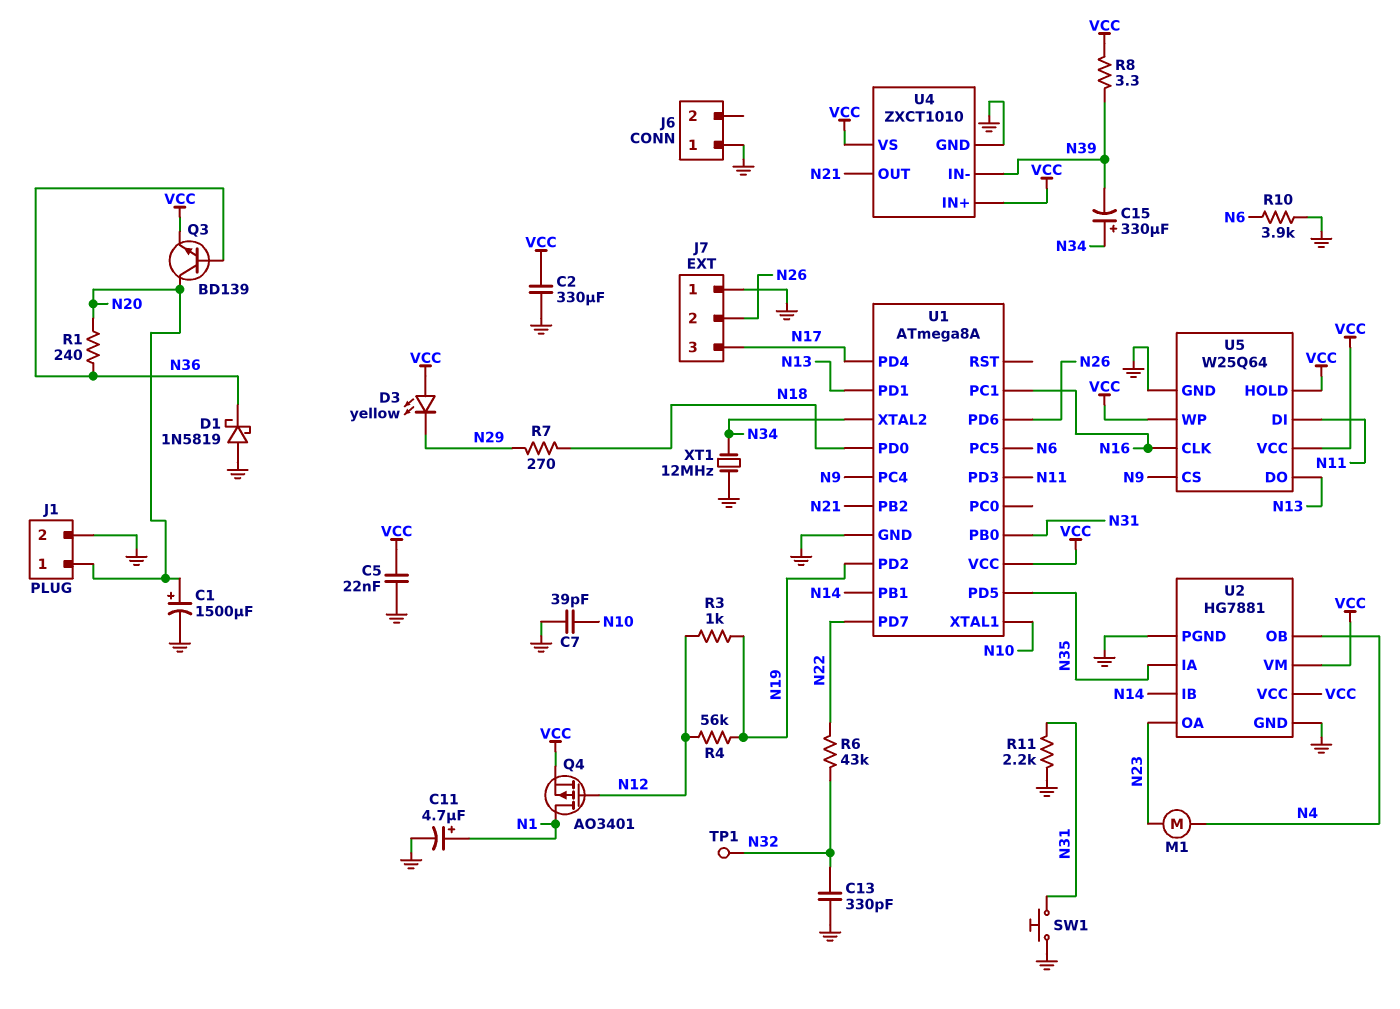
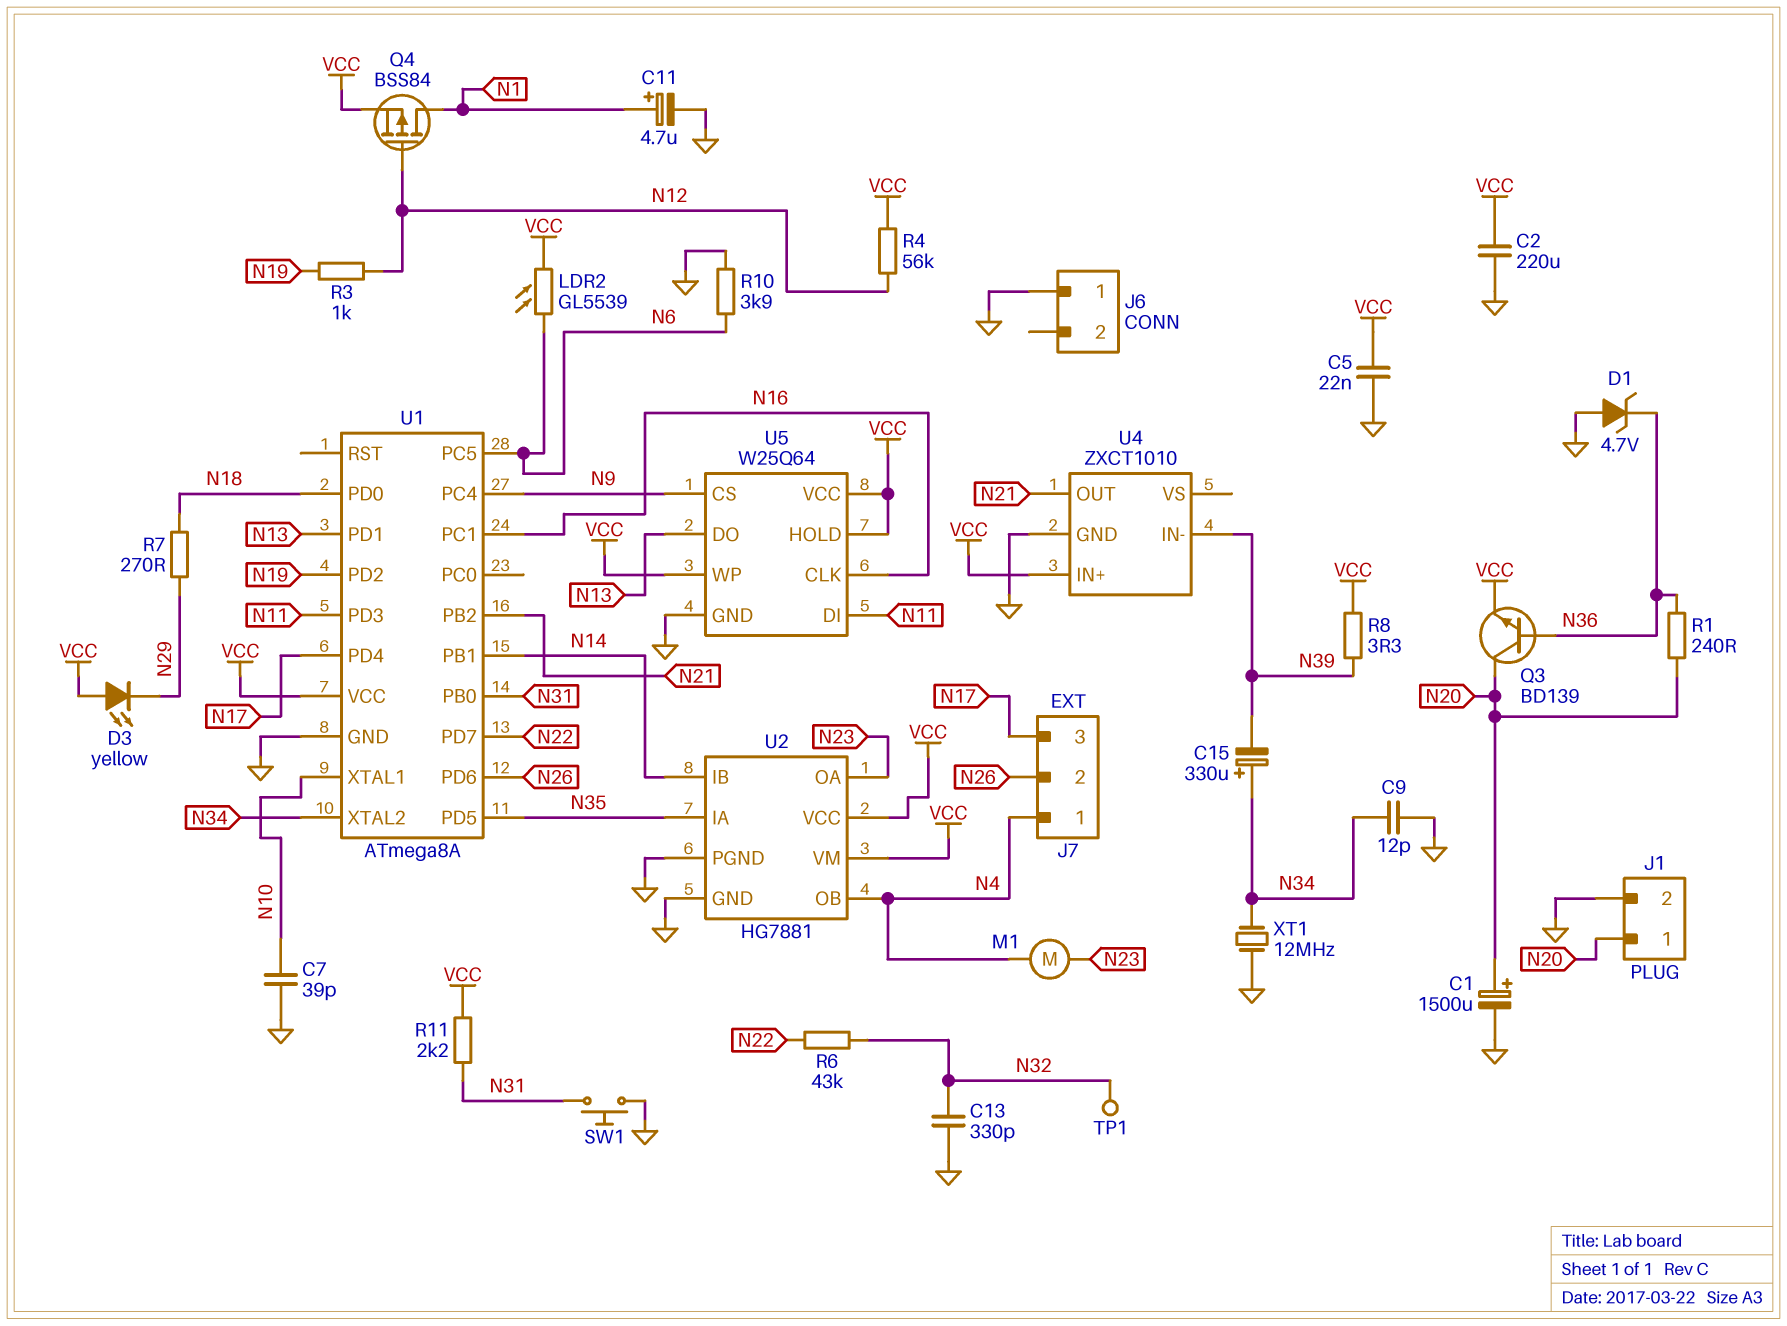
C2: 330uF (GND, VCC) -> 220uF (GND, VCC)
C9: none -> 12pF (GND, N34)
D1: schottky 1N5819 (A GND, K N36) -> zener 4.7V (A GND, K N36)
J7 pin 1: GND -> N4
LDR2: none -> GL5539 (N6, VCC)
Q4: PMOS AO3401 (G N12, D N1, S VCC) -> PMOS BSS84 (G N12, D N1, S VCC)
R4: 56k (N12, N19) -> 56k (N12, VCC)
R11: 2.2k (GND, N31) -> 2.2k (N31, VCC)
U4 pin VS: VCC -> none

